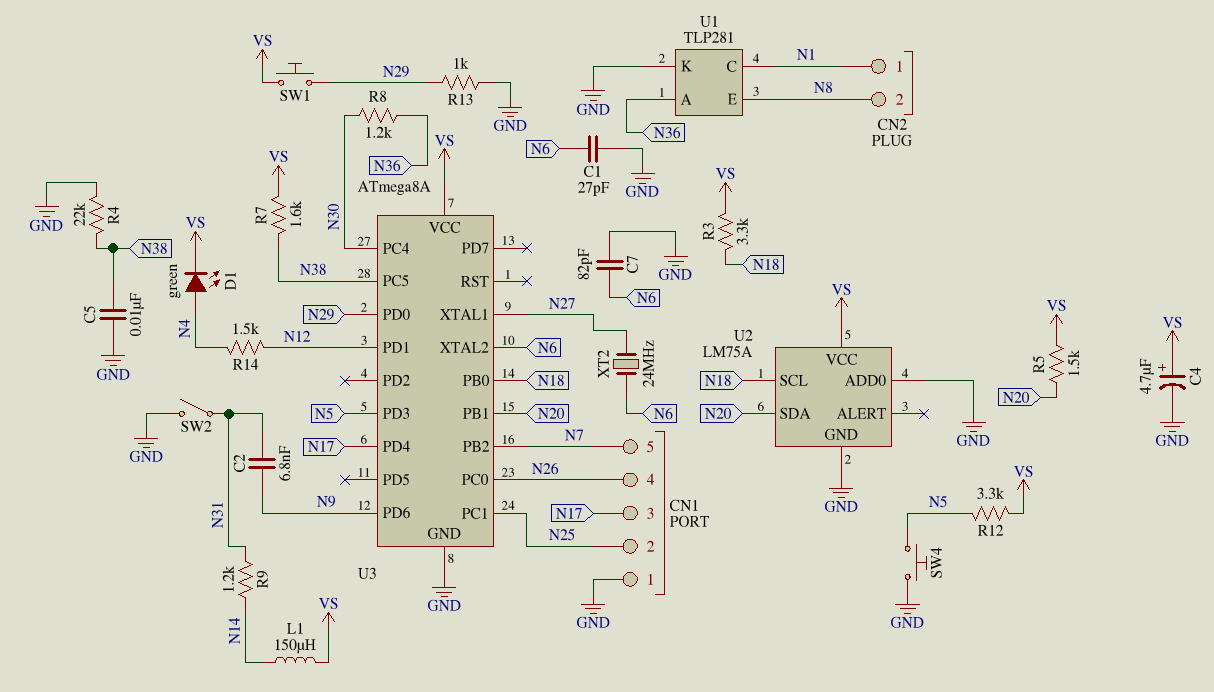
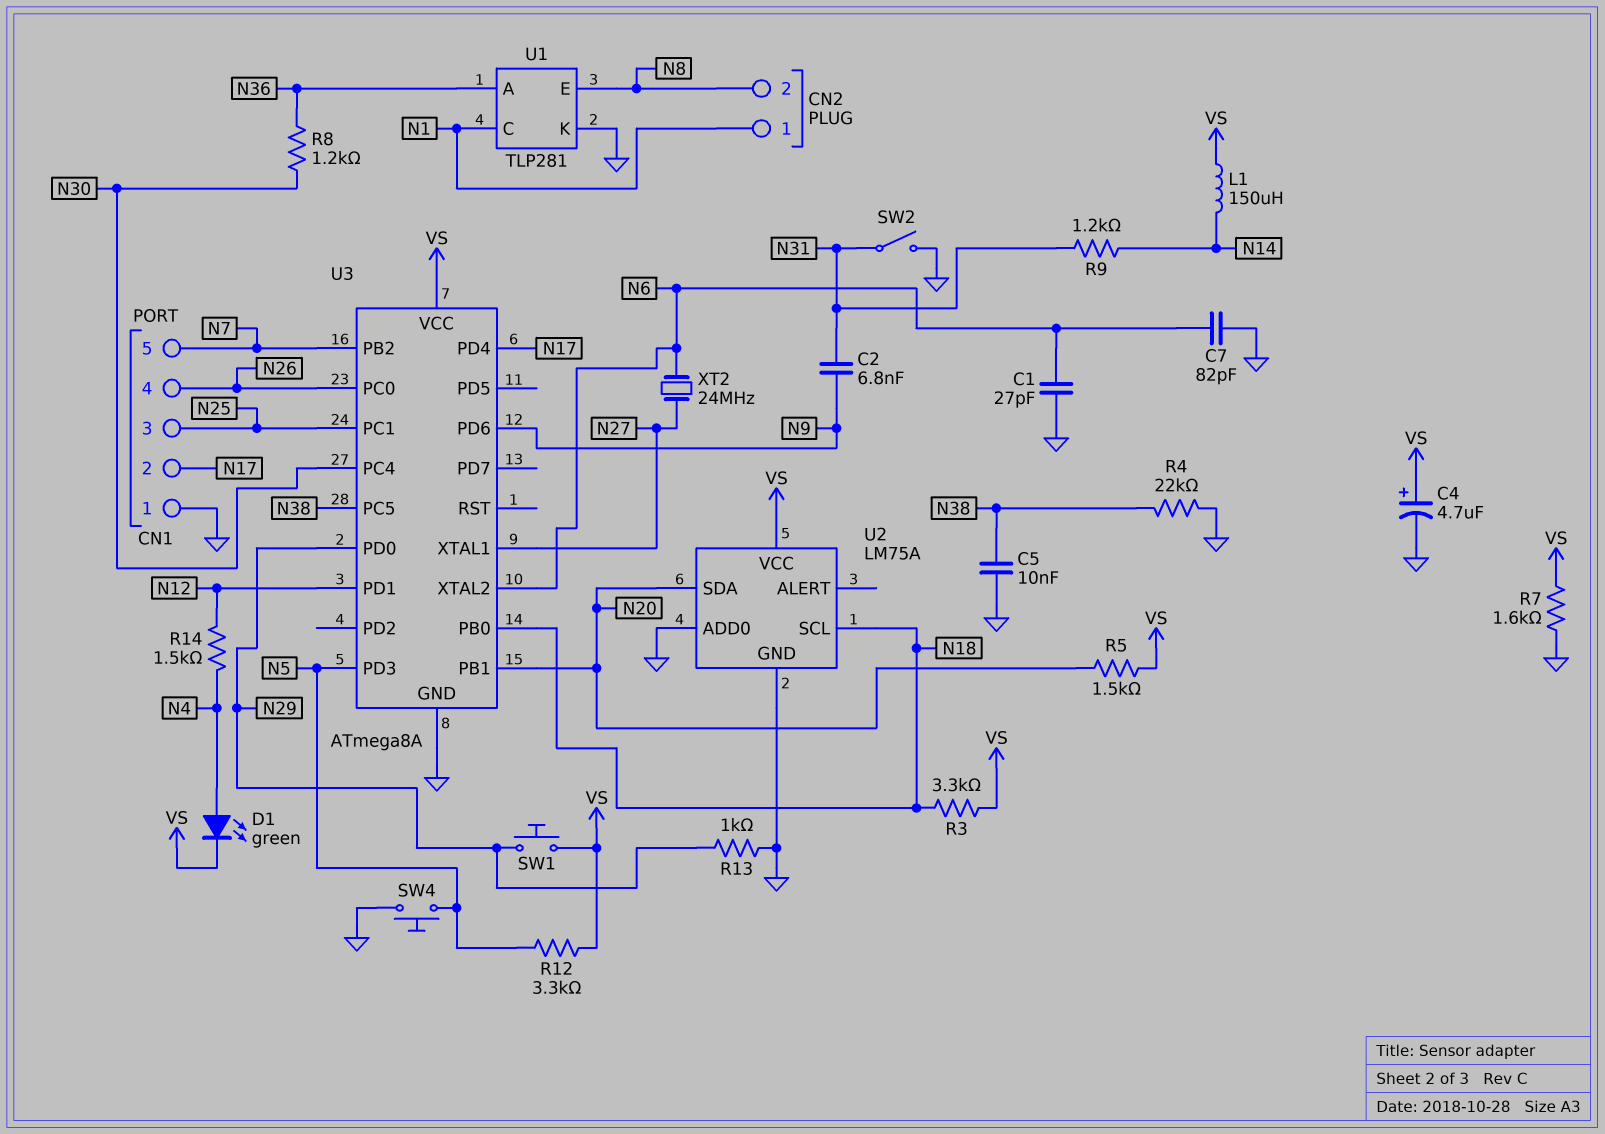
CN1 pin 2: N25 -> N17
CN1 pin 3: N17 -> N25
R7: 1.6k (N38, VS) -> 1.6k (GND, VS)

